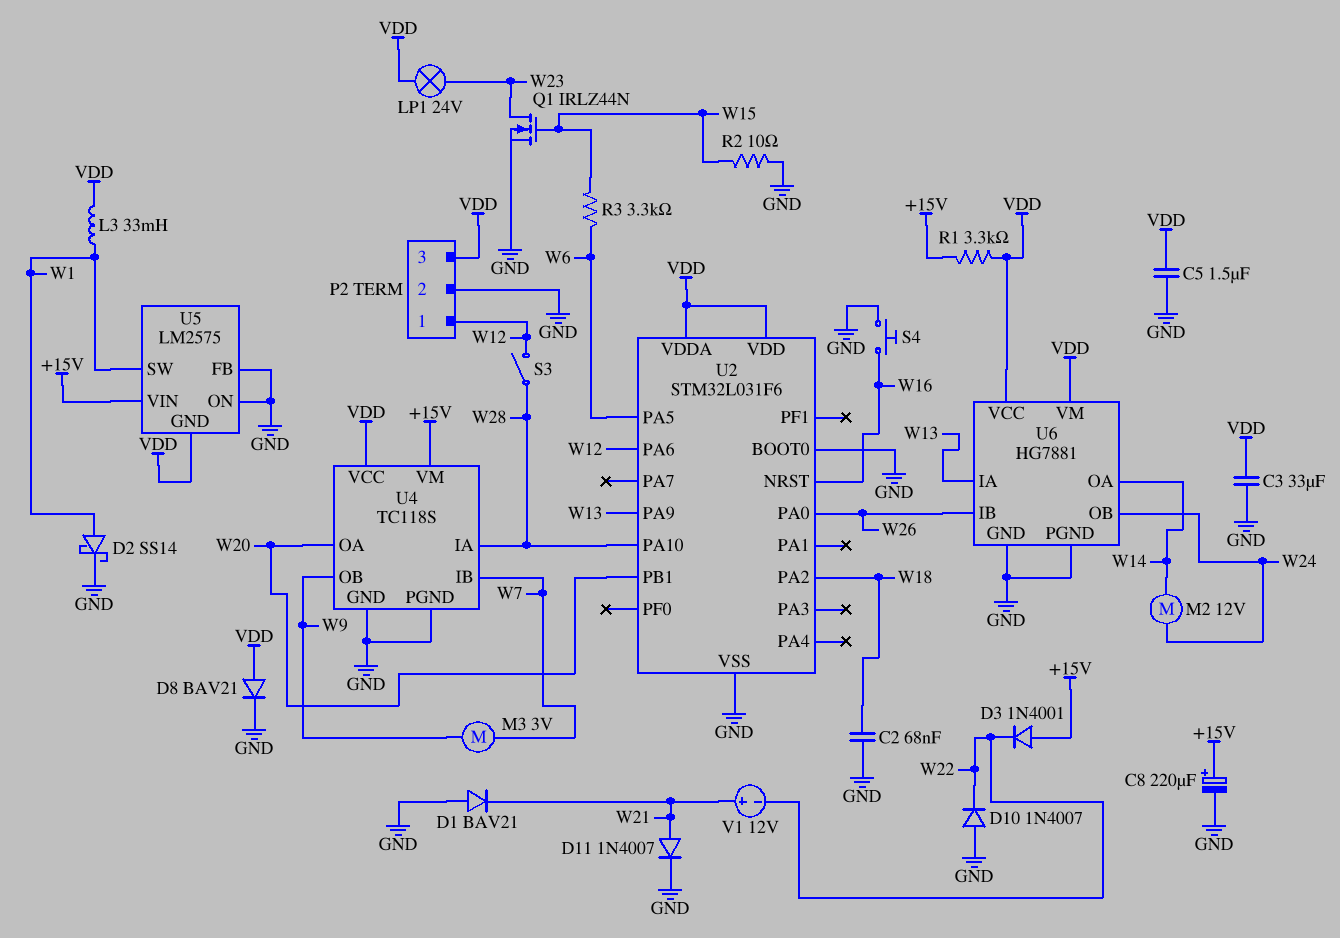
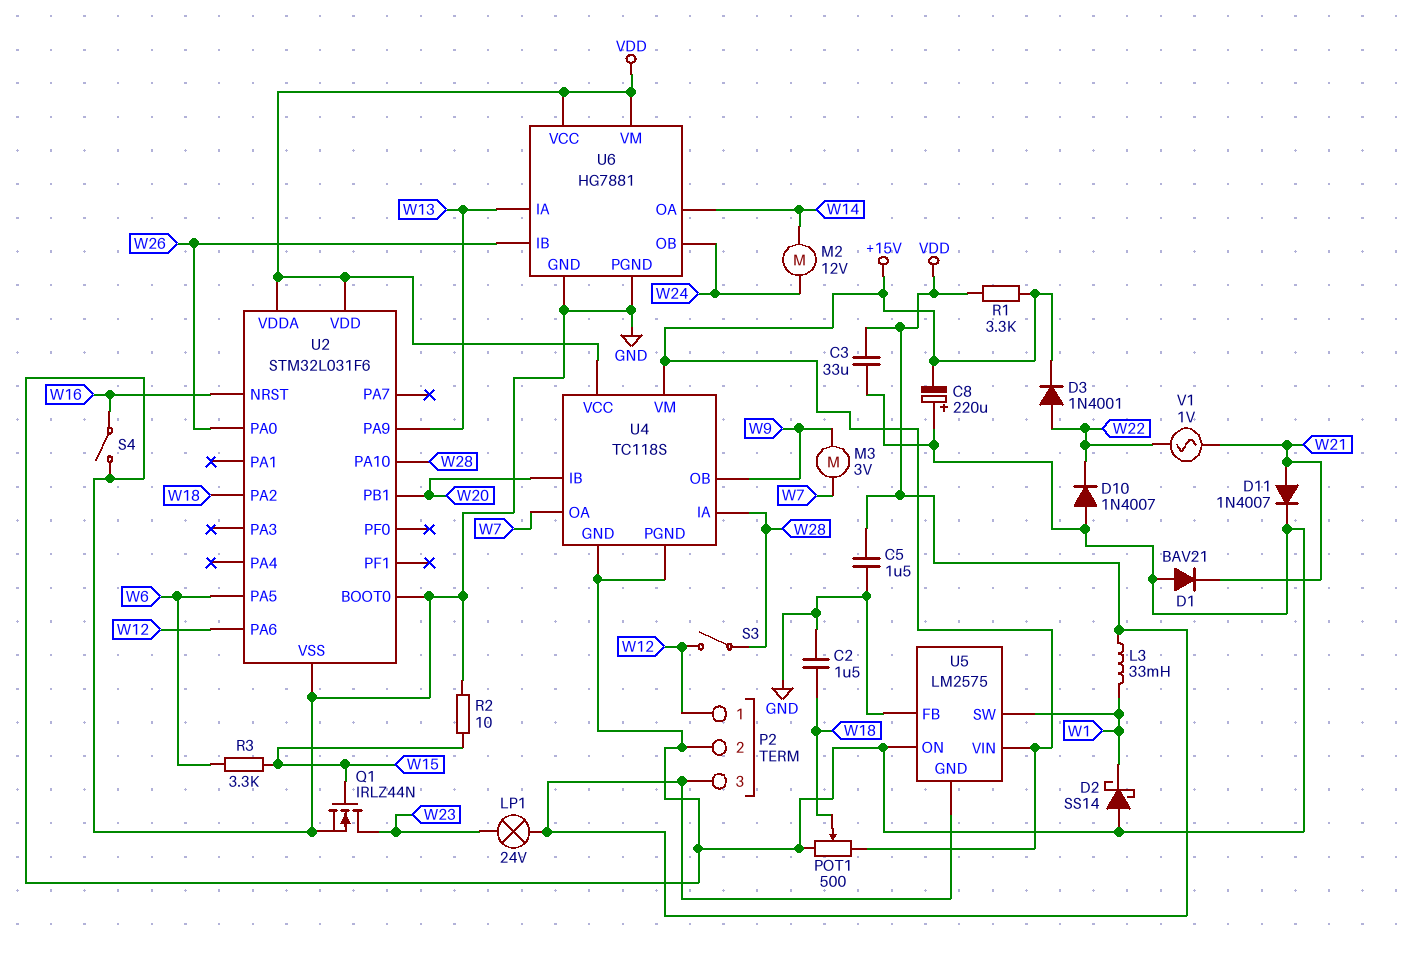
C2: 68nF (GND, W18) -> 1.5uF (GND, W18)
C8: 220uF (plus +15V, minus GND) -> 220uF (plus GND, minus +15V)
D2: schottky SS14 (A W1, K GND) -> schottky SS14 (A GND, K W1)
D3: diode 1N4001 (A +15V, K W22) -> diode 1N4001 (A W22, K +15V)
D8: diode BAV21 (A VDD, K GND) -> none
POT1: none -> 500 (+15V, GND, wiper W18)
S4: button (GND, W16) -> switch (GND, W16)
U4 pin IB: W7 -> W20
U4 pin OA: W20 -> W7
V1: 12V (plus W21, minus W22) -> AC 1V (W21, W22)

